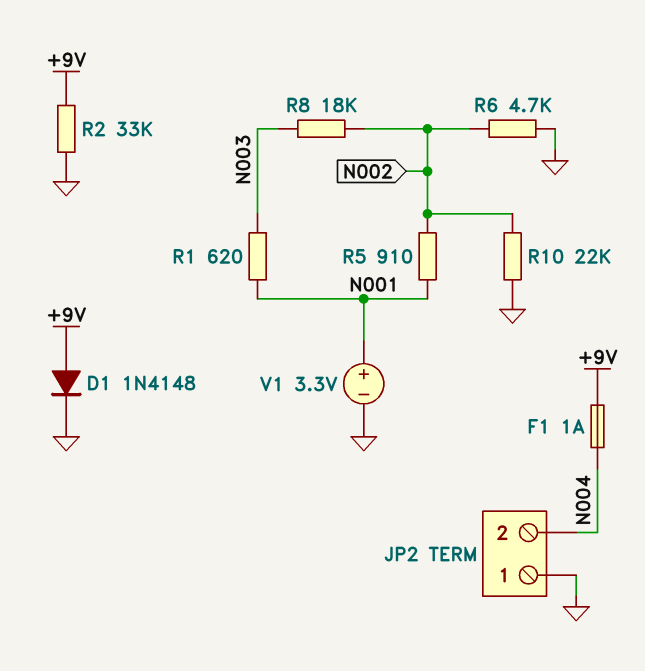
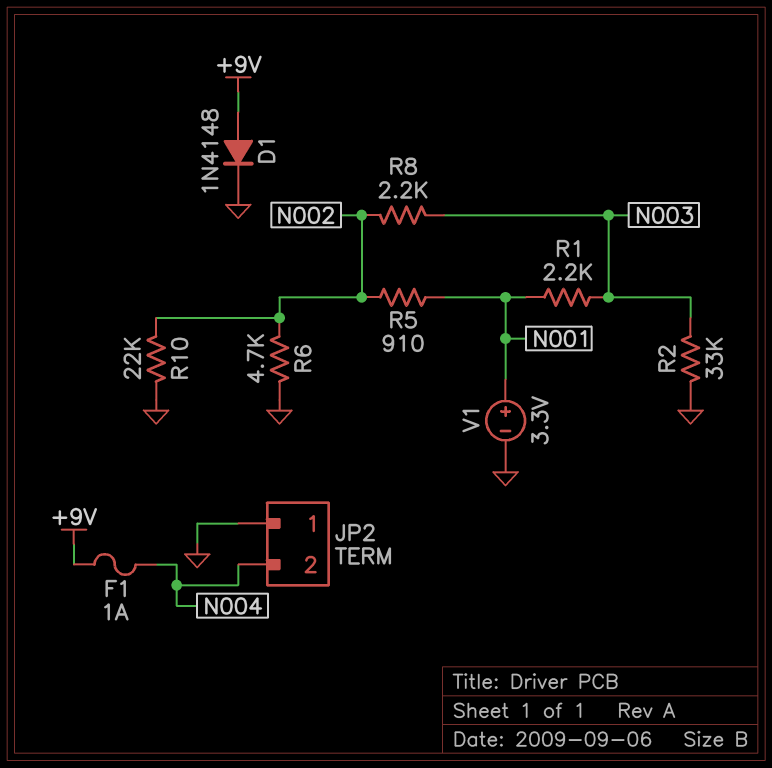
R1: 620 (N001, N003) -> 2.2k (N001, N003)
R2: 33k (+9V, GND) -> 33k (GND, N003)
R8: 18k (N002, N003) -> 2.2k (N002, N003)

